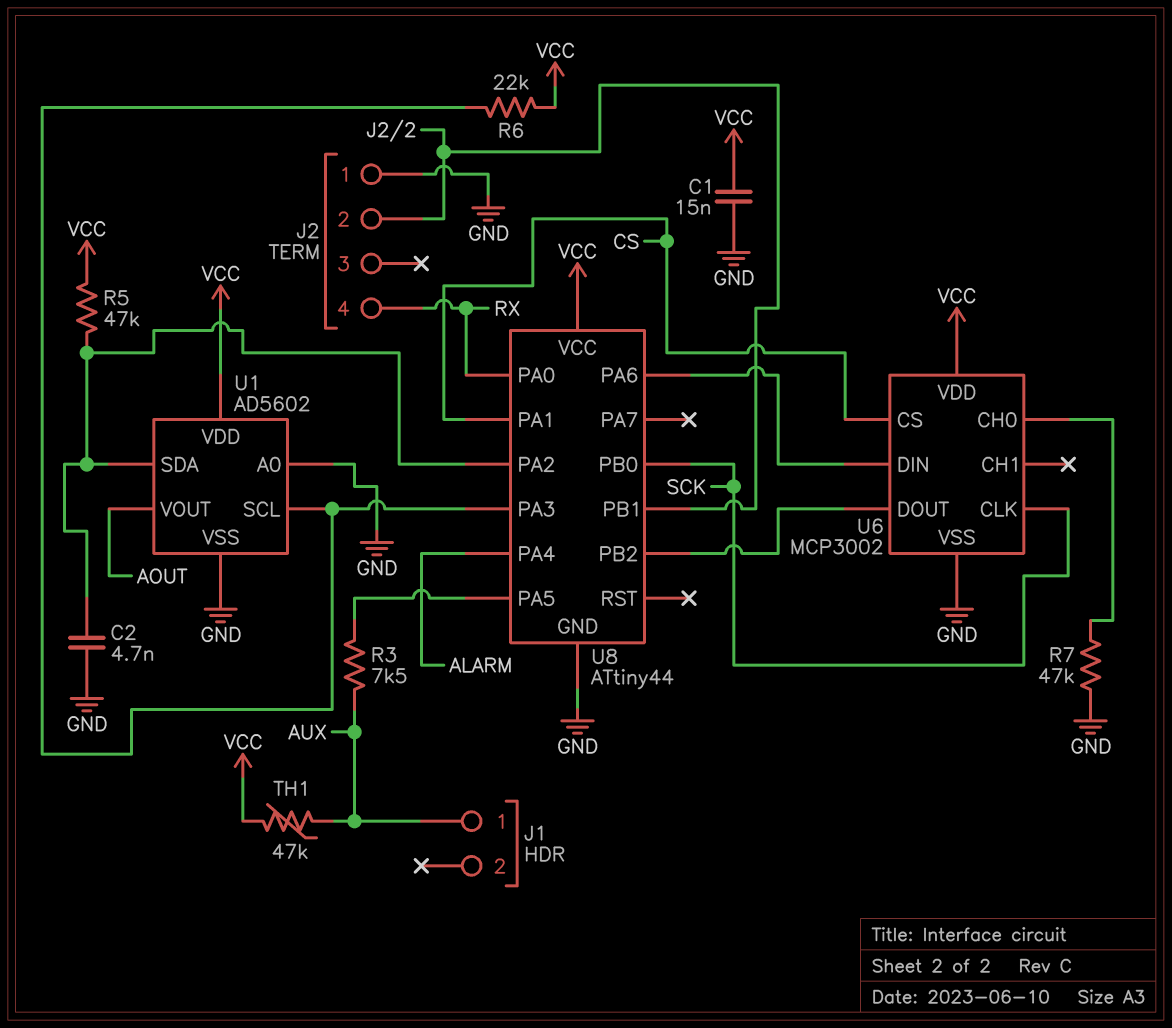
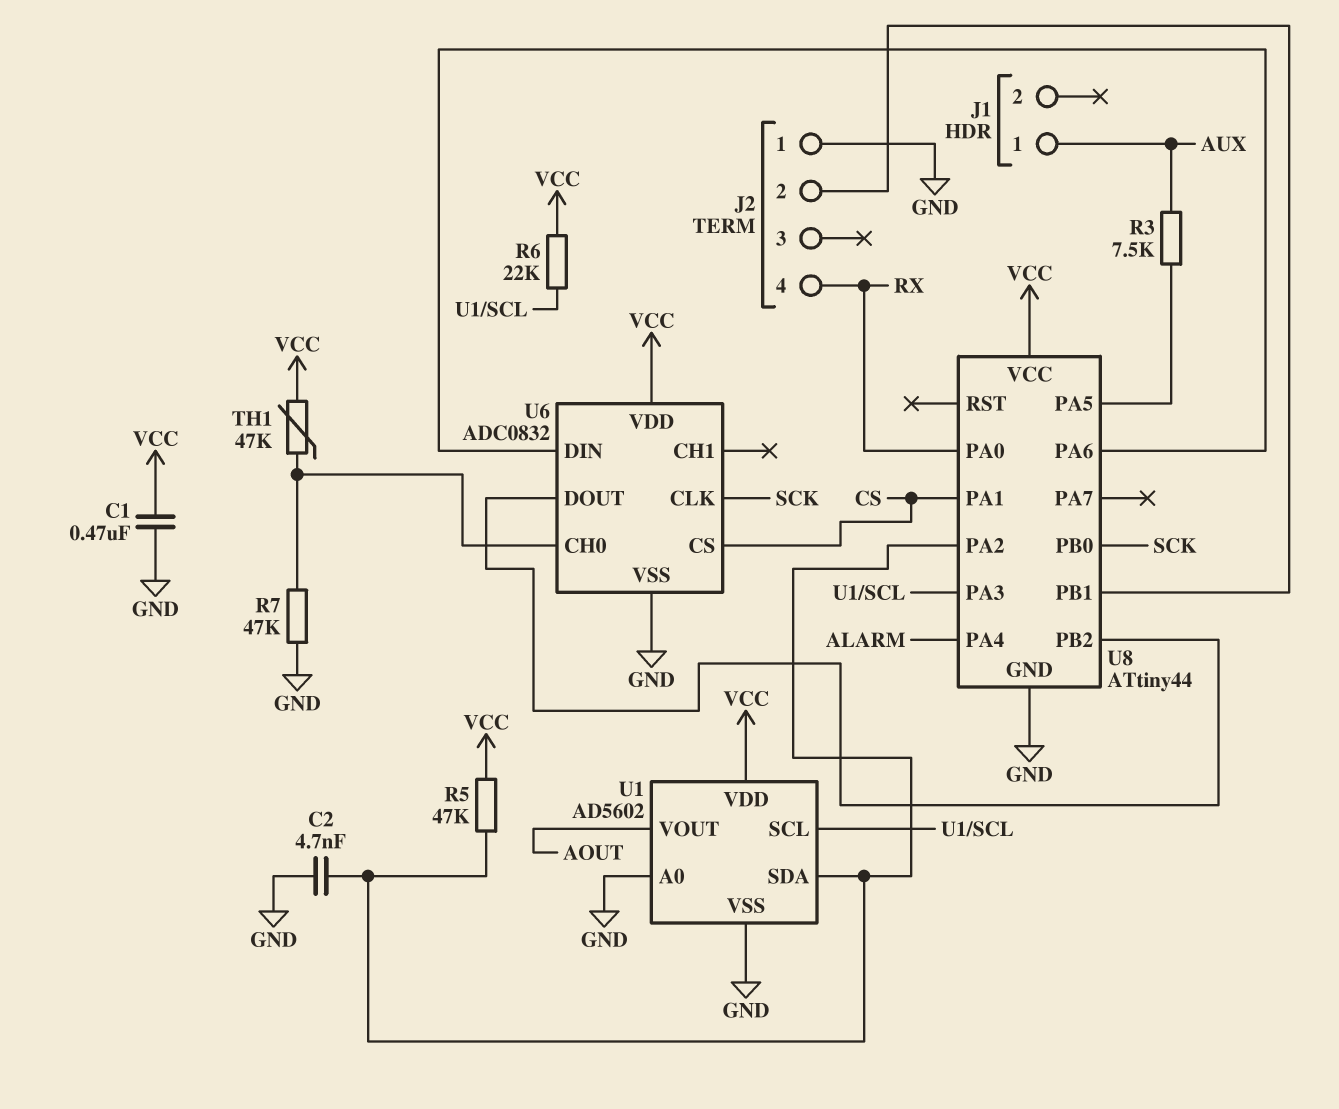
C1: 15nF (GND, VCC) -> 470nF (GND, VCC)
TH1: 47k (AUX, VCC) -> 47k (U6/CH0, VCC)
U6: MCP3002 -> ADC0832

